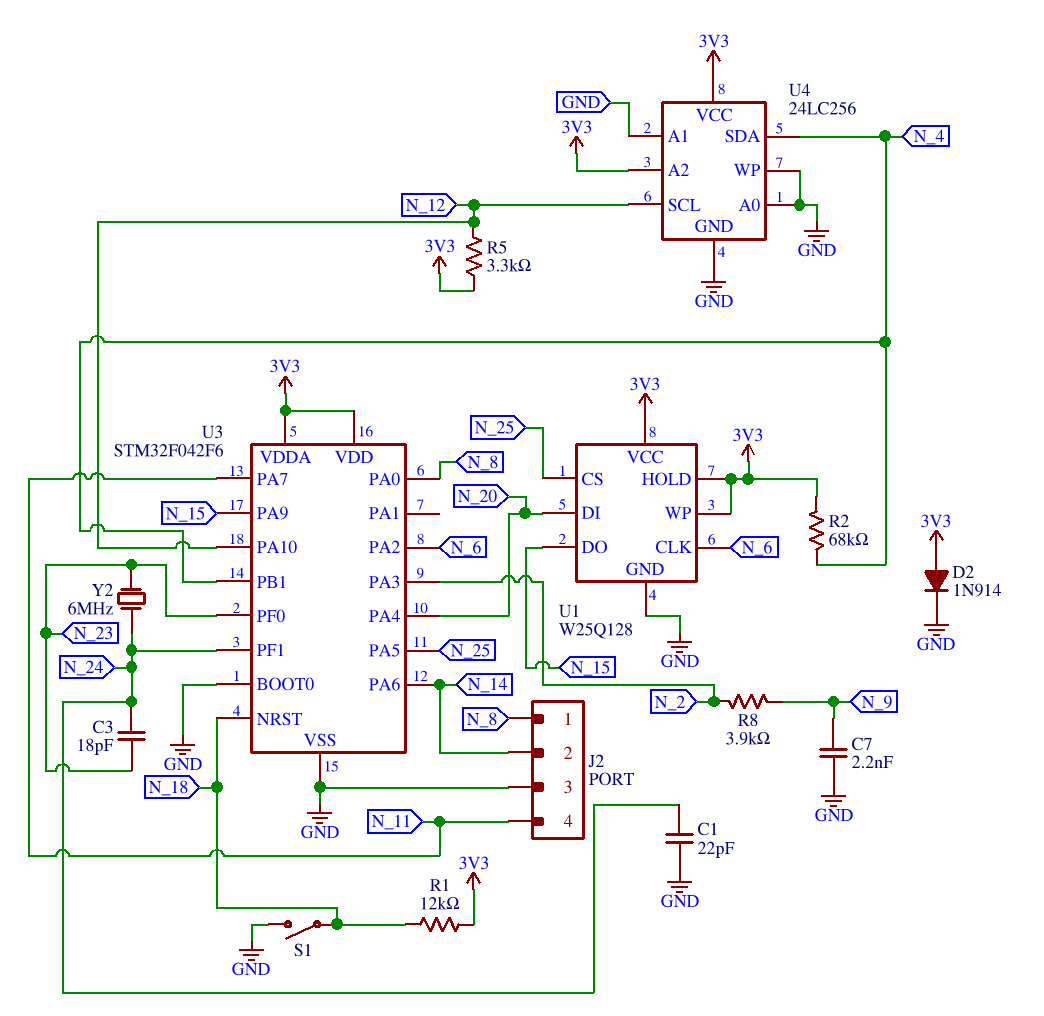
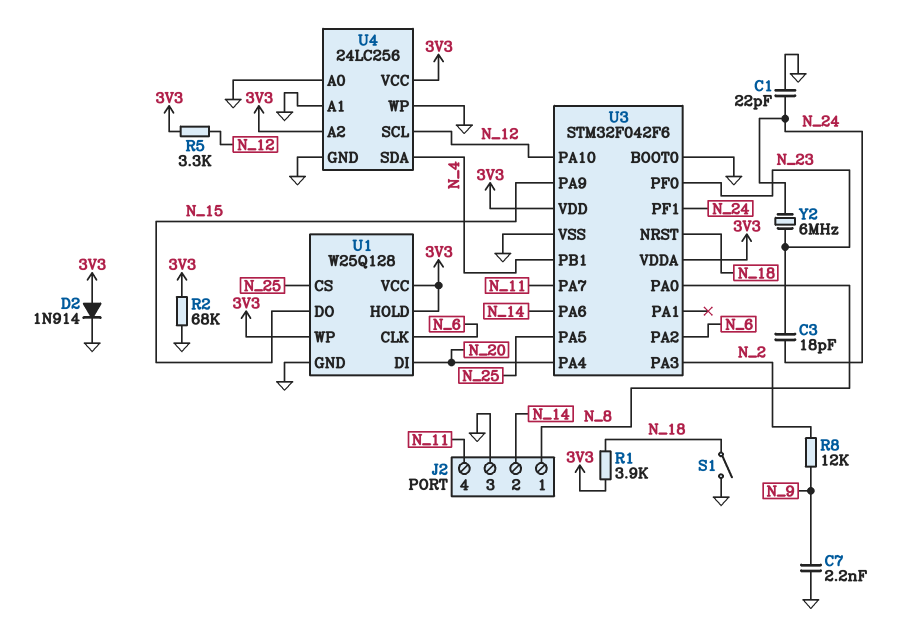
R1: 12k (3V3, N_18) -> 3.9k (3V3, N_18)
R2: 68k (3V3, N_4) -> 68k (3V3, GND)
R8: 3.9k (N_2, N_9) -> 12k (N_2, N_9)

